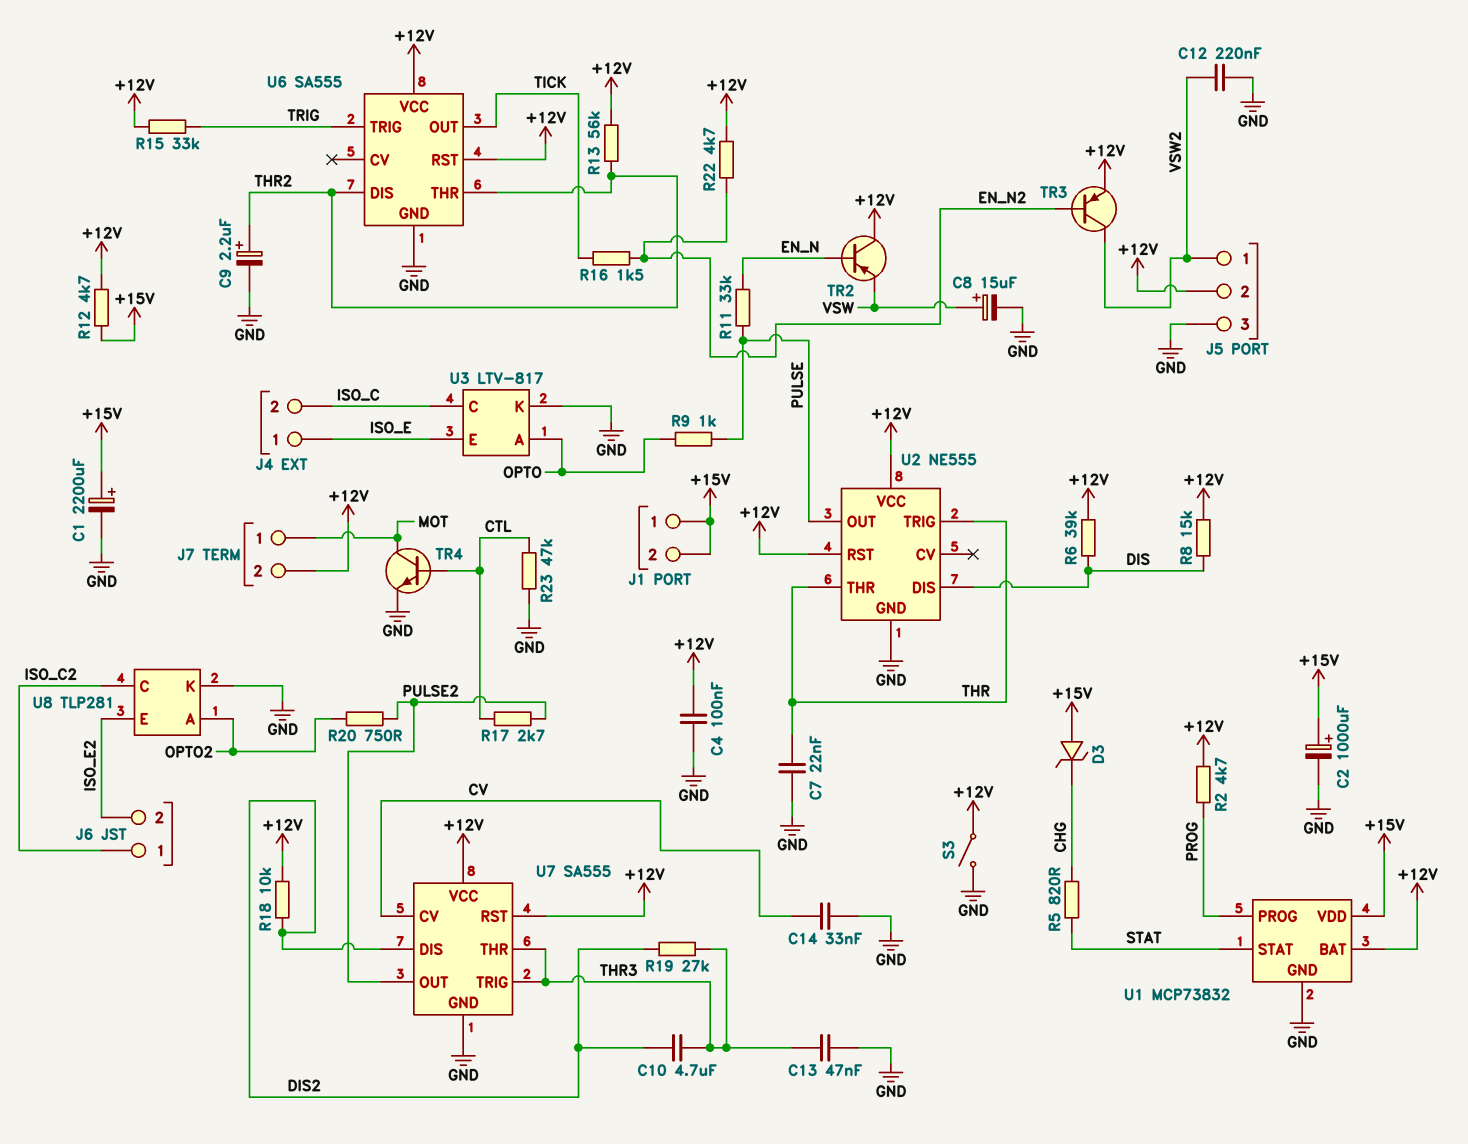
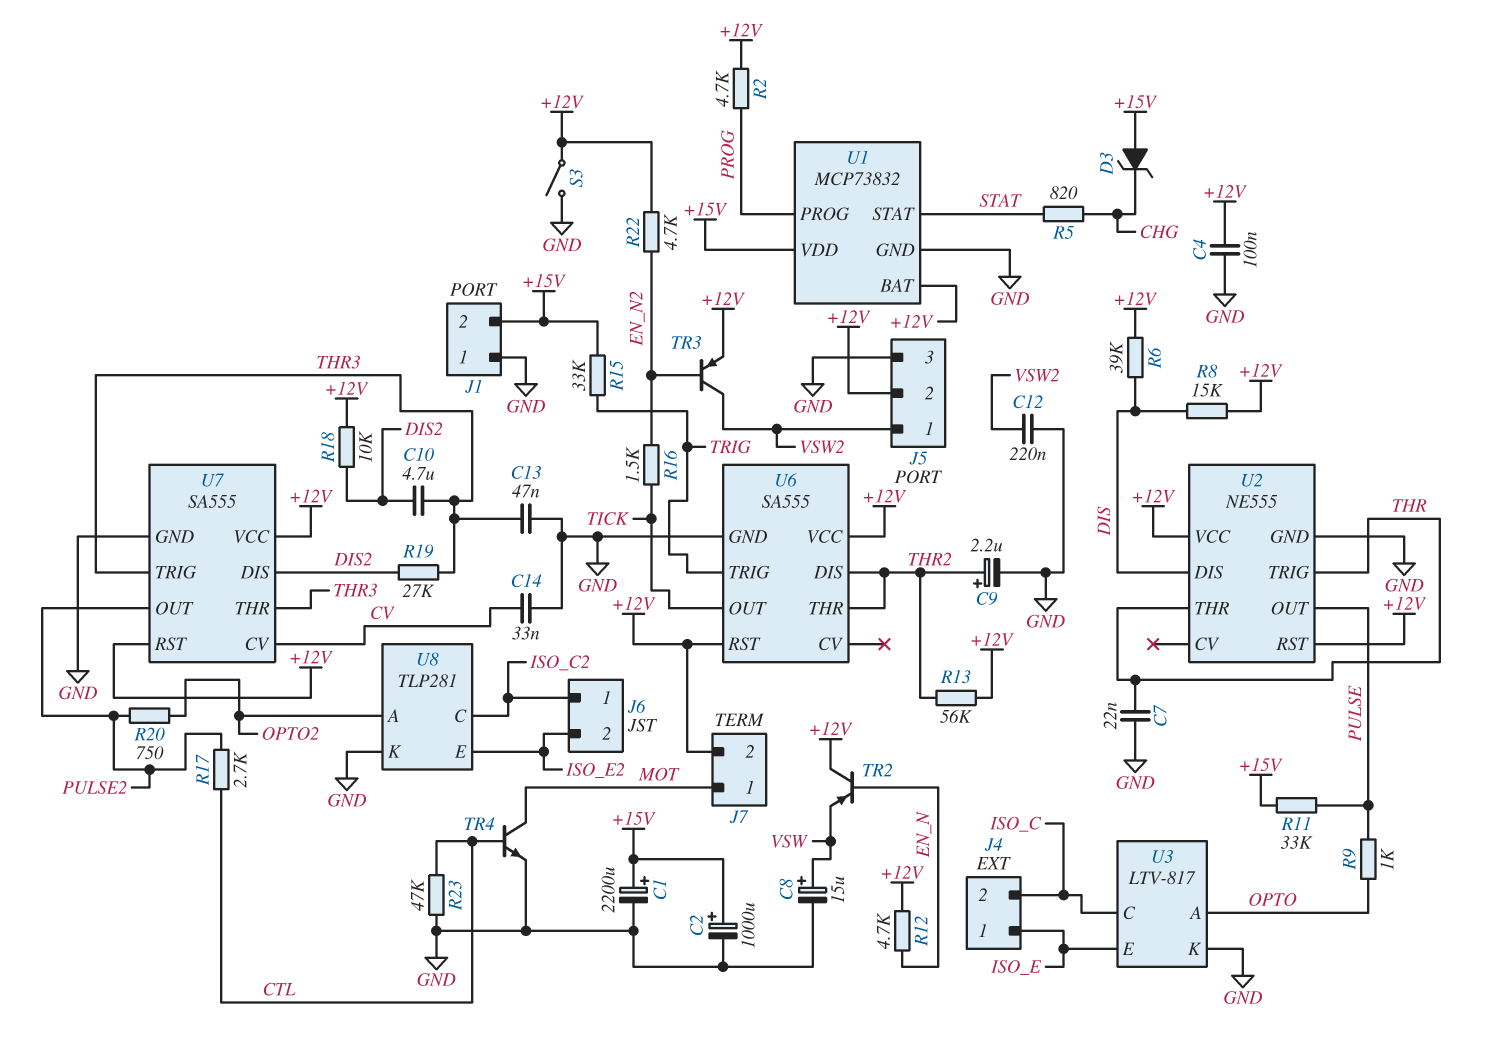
J1 pin 1: +15V -> GND
R11: 33k (EN_N, PULSE) -> 33k (+15V, PULSE)
R12: 4.7k (+12V, +15V) -> 4.7k (+12V, EN_N)
R15: 33k (+12V, TRIG) -> 33k (+15V, TRIG)

